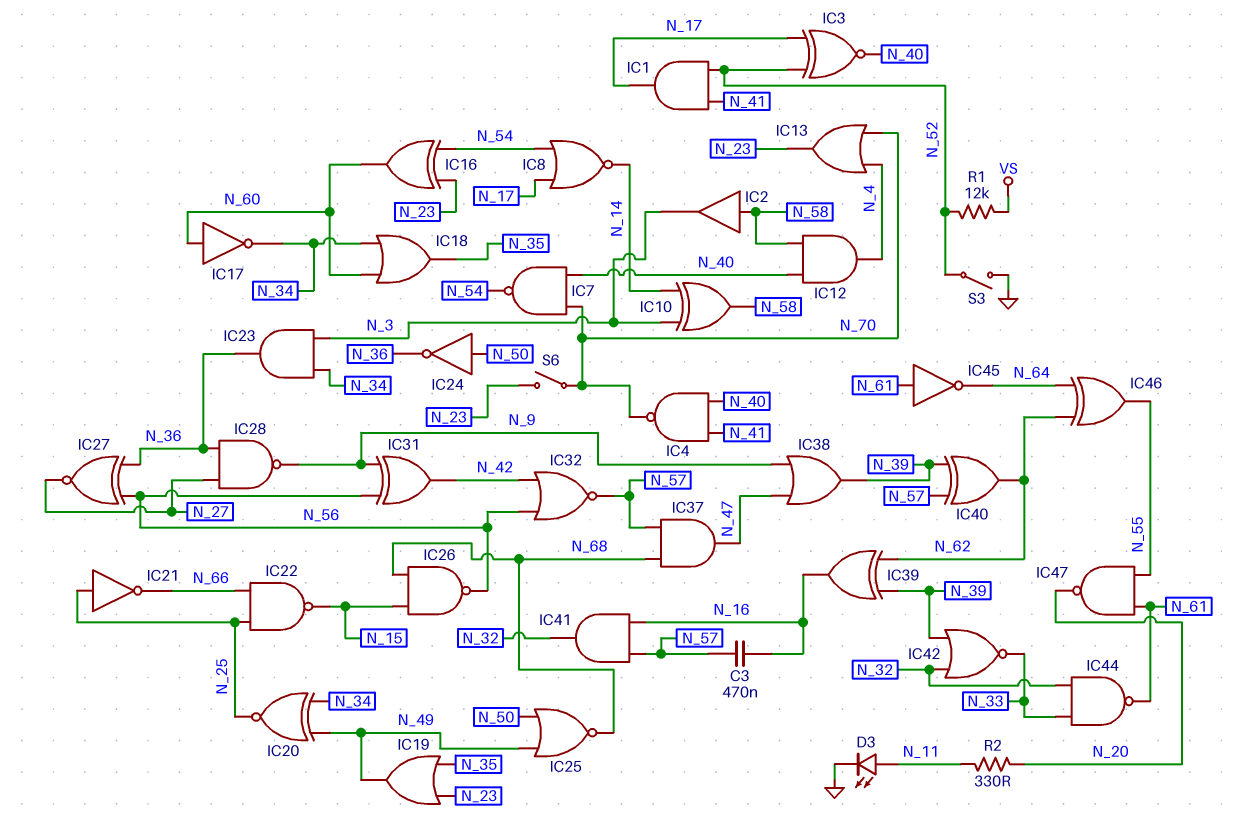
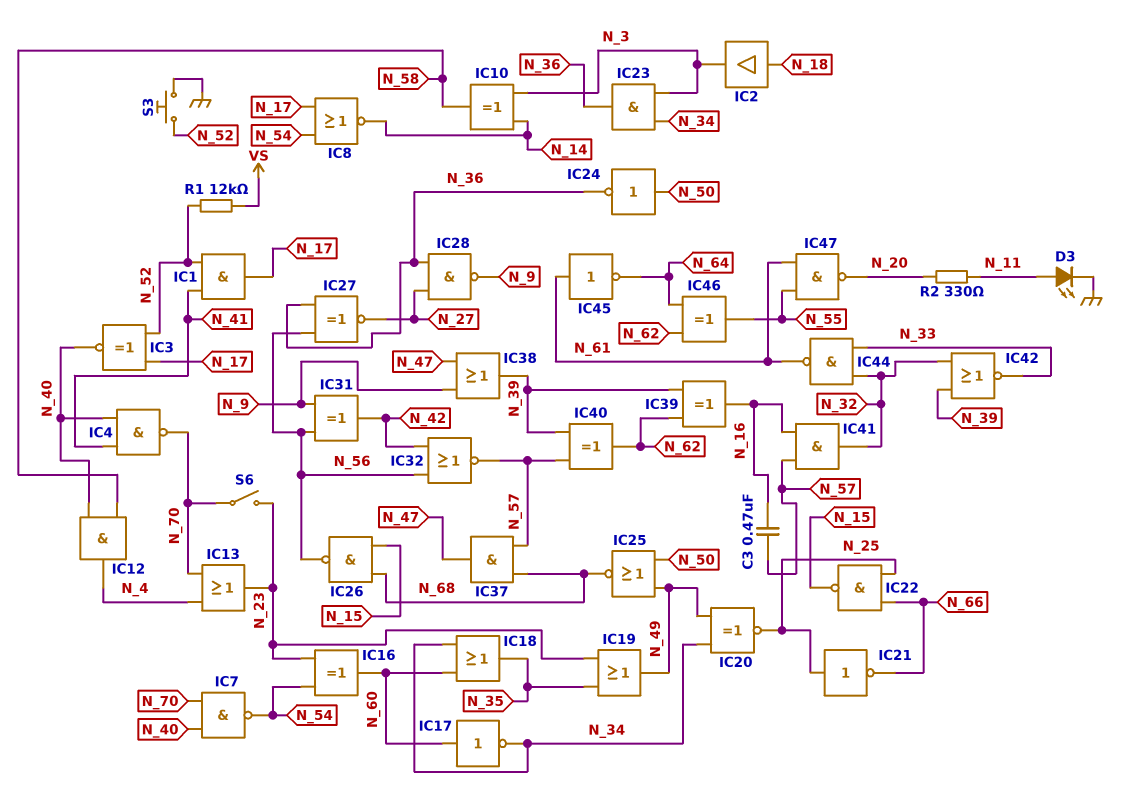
IC2: buffer (in N_58, out N_3) -> buffer (in N_18, out N_3)
S3: switch (GND, N_52) -> button (GND, N_52)

